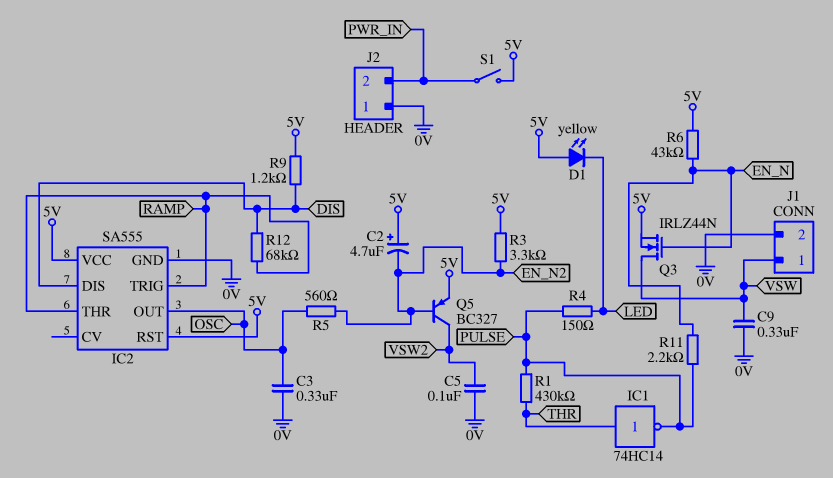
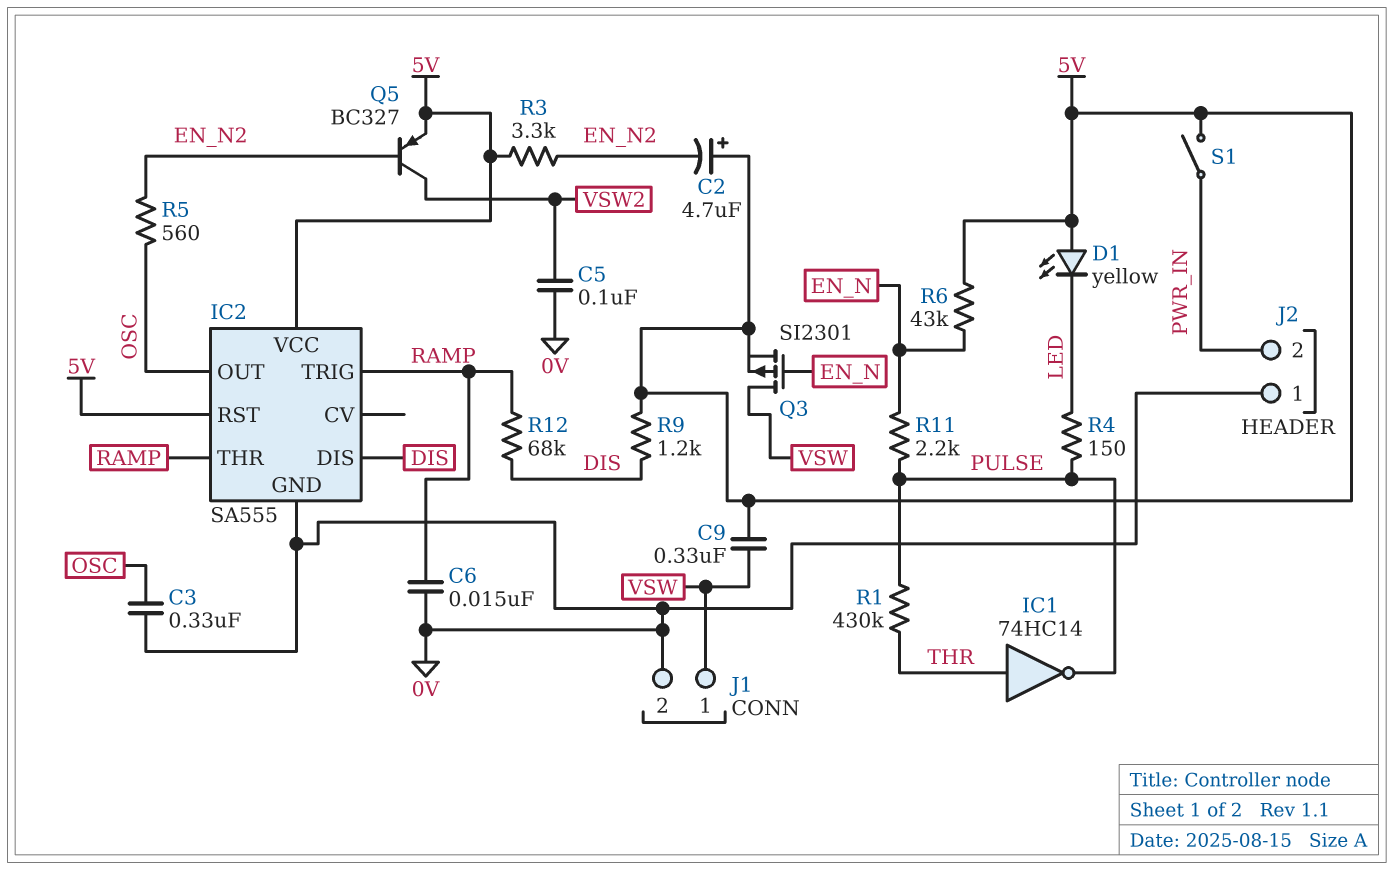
C6: none -> 15nF (0V, RAMP)
C9: 330nF (0V, VSW) -> 330nF (5V, VSW)
Q3: NMOS IRLZ44N (G EN_N, D VSW, S 5V) -> PMOS SI2301 (G EN_N, D VSW, S 5V)

